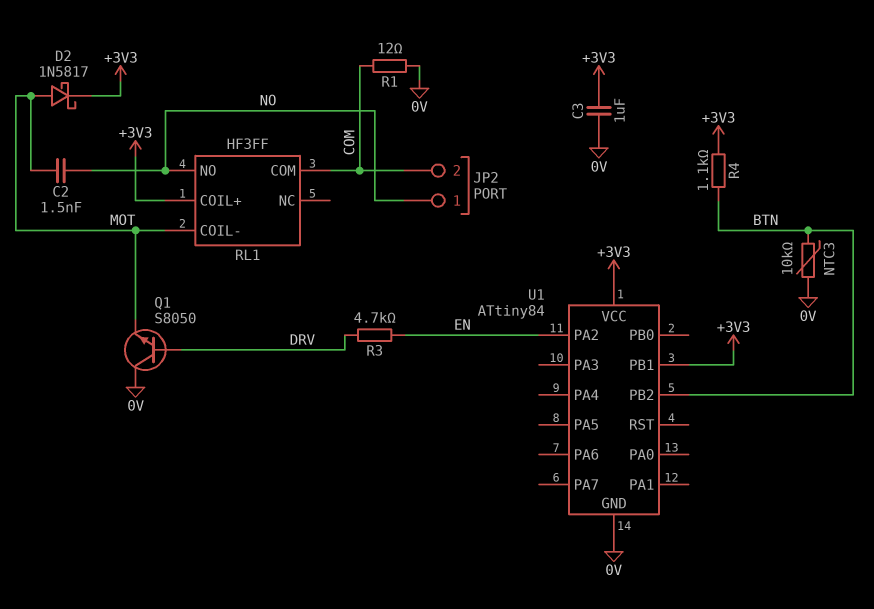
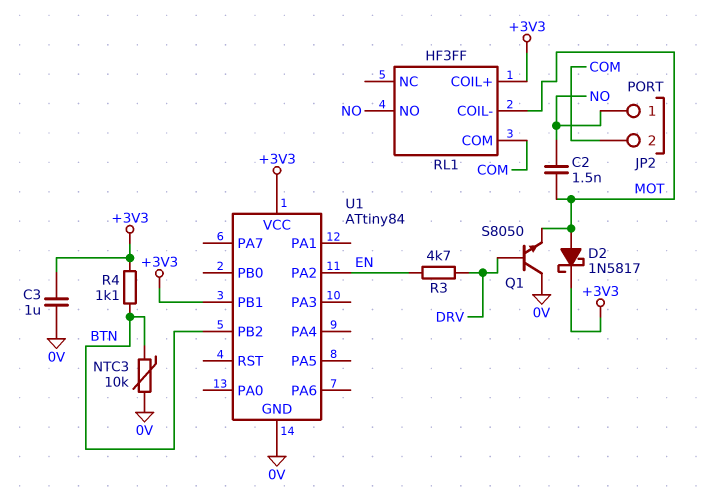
R1: 12 (0V, COM) -> none

